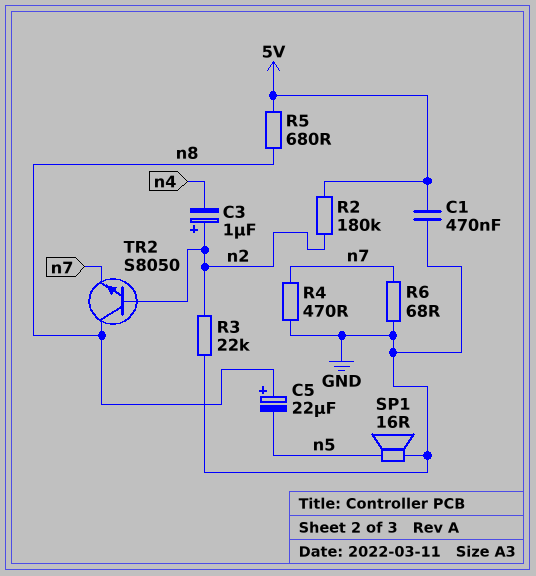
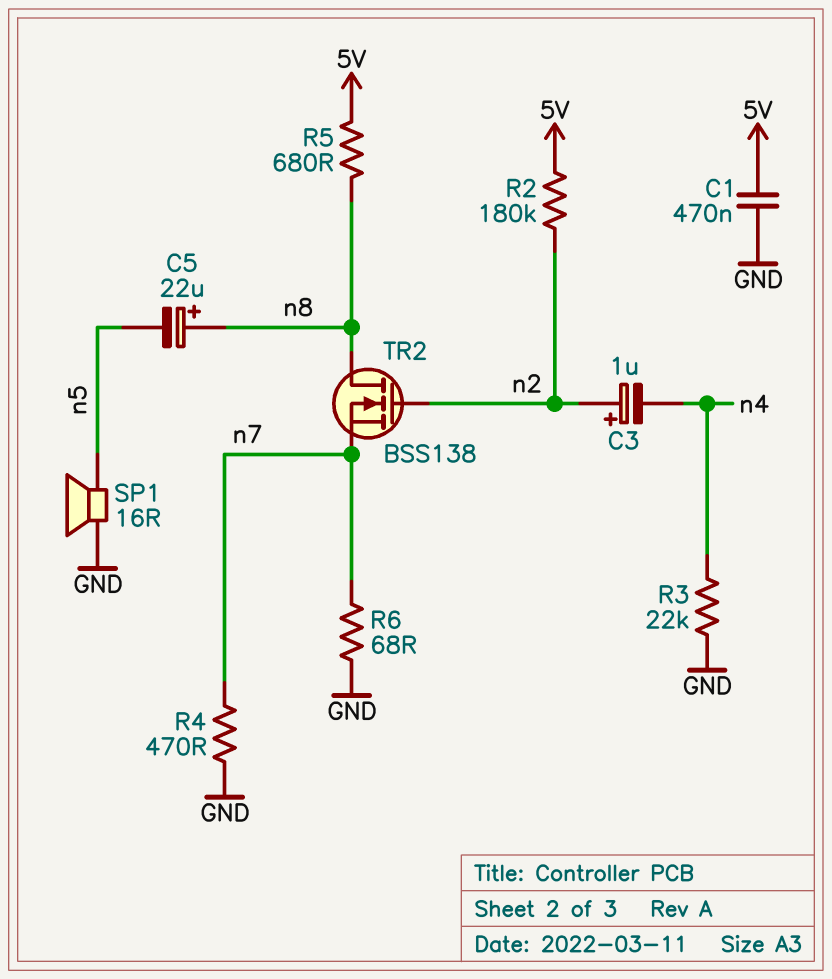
R3: 22k (GND, n2) -> 22k (GND, n4)
TR2: NPN S8050 (B n2, C n8, E n7) -> NMOS BSS138 (G n2, D n8, S n7)

